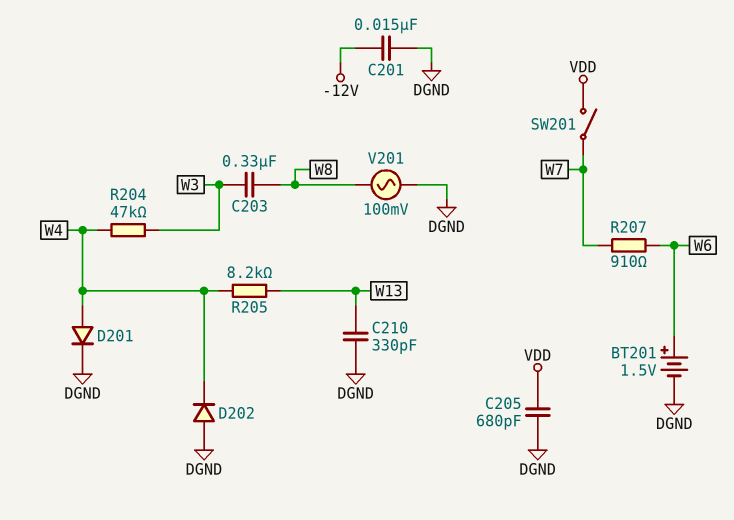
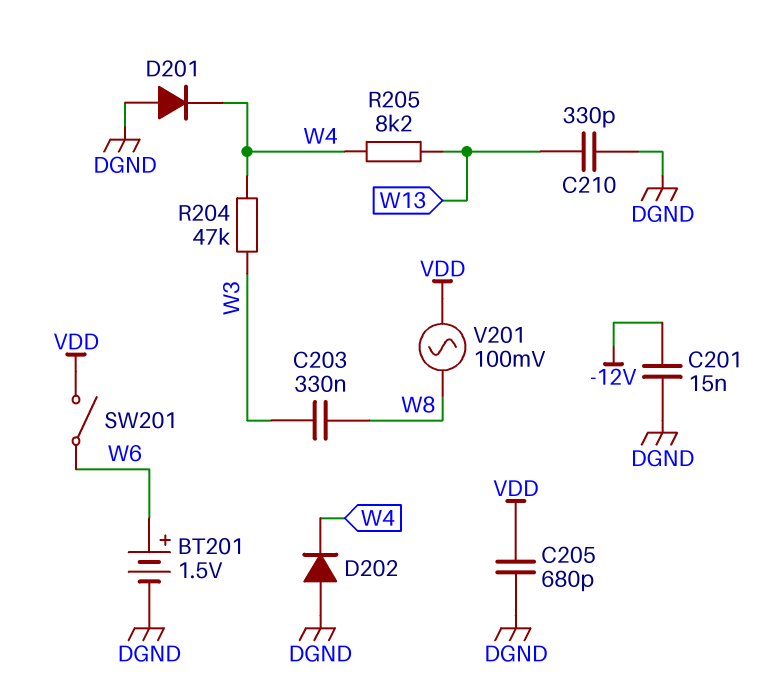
D201: diode (A W4, K DGND) -> diode (A DGND, K W4)
R207: 910 (W6, W7) -> none
SW201: switch (VDD, W7) -> switch (VDD, W6)
V201: AC 100mV (DGND, W8) -> AC 100mV (VDD, W8)

